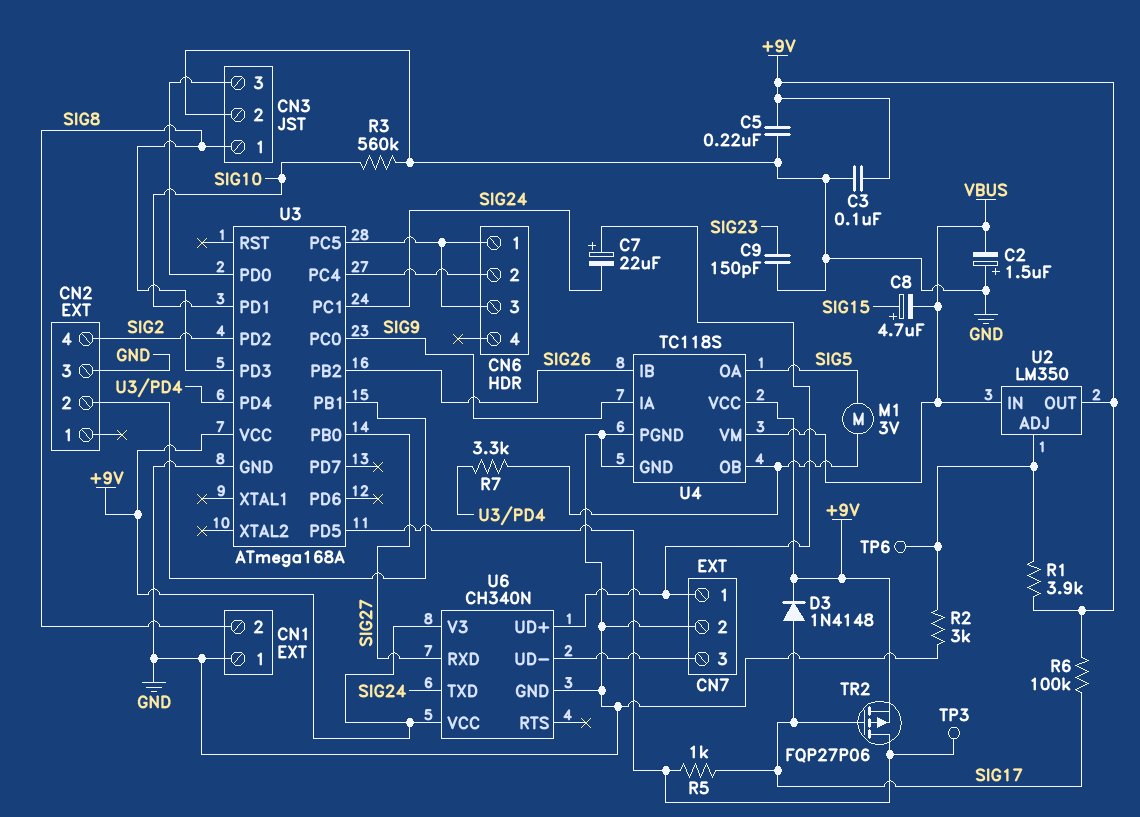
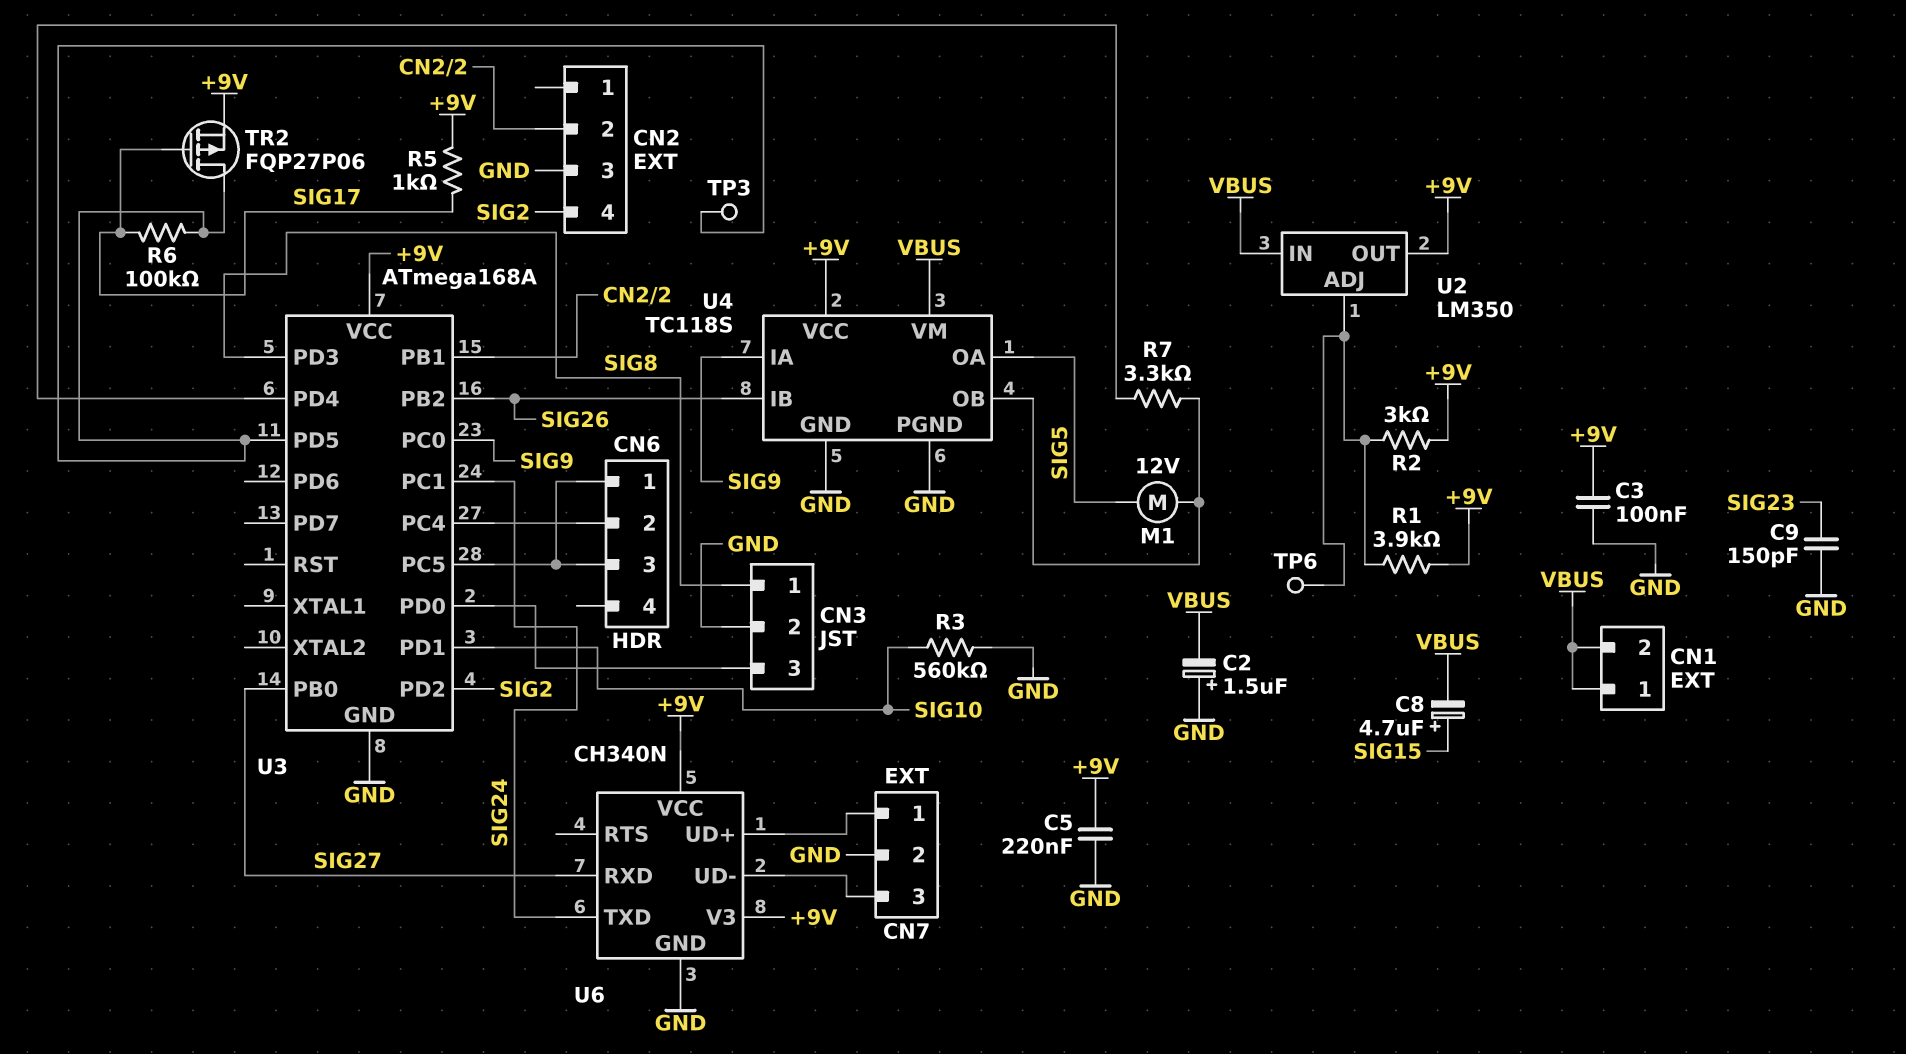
C7: 22uF (plus CN7/1, minus SIG24) -> none
CN1 pin 1: GND -> VBUS
CN1 pin 2: SIG8 -> VBUS
D3: diode 1N4148 (A SIG17, K +9V) -> none
M1: motor 3V (SIG5, U4/OB) -> motor 12V (SIG5, U4/OB)
R2: 3k (GND, U2/ADJ) -> 3k (+9V, U2/ADJ)
R5: 1k (SIG17, U3/PD5) -> 1k (+9V, SIG17)
R6: 100k (+9V, SIG17) -> 100k (SIG17, U3/PD5)

